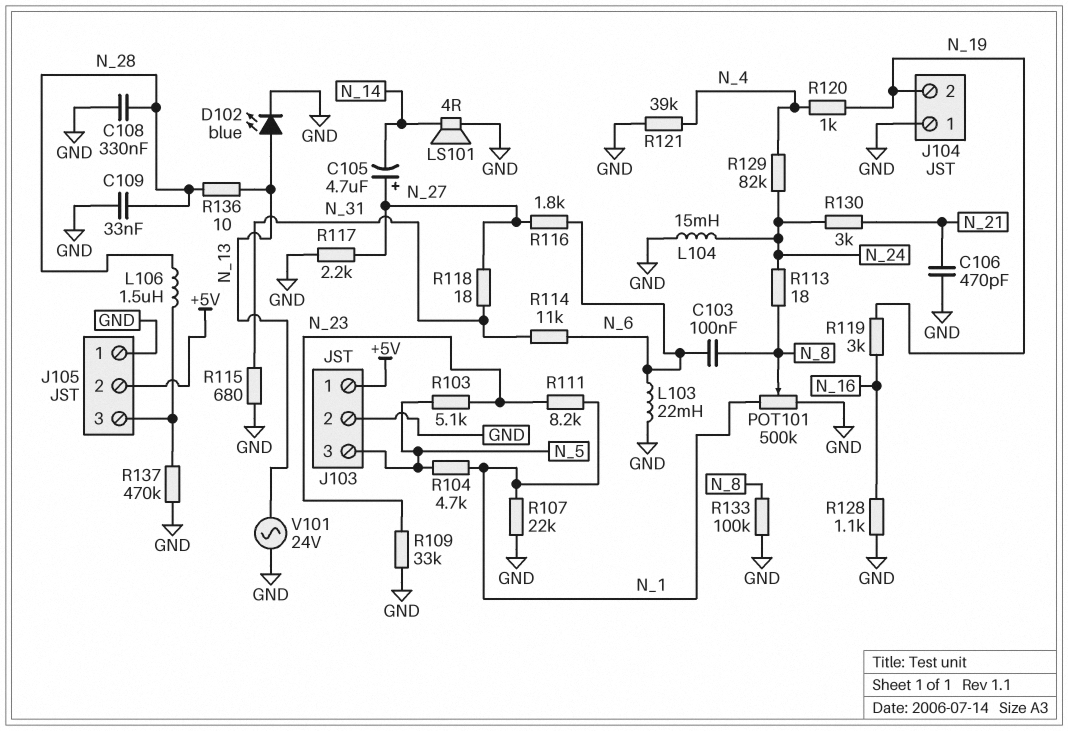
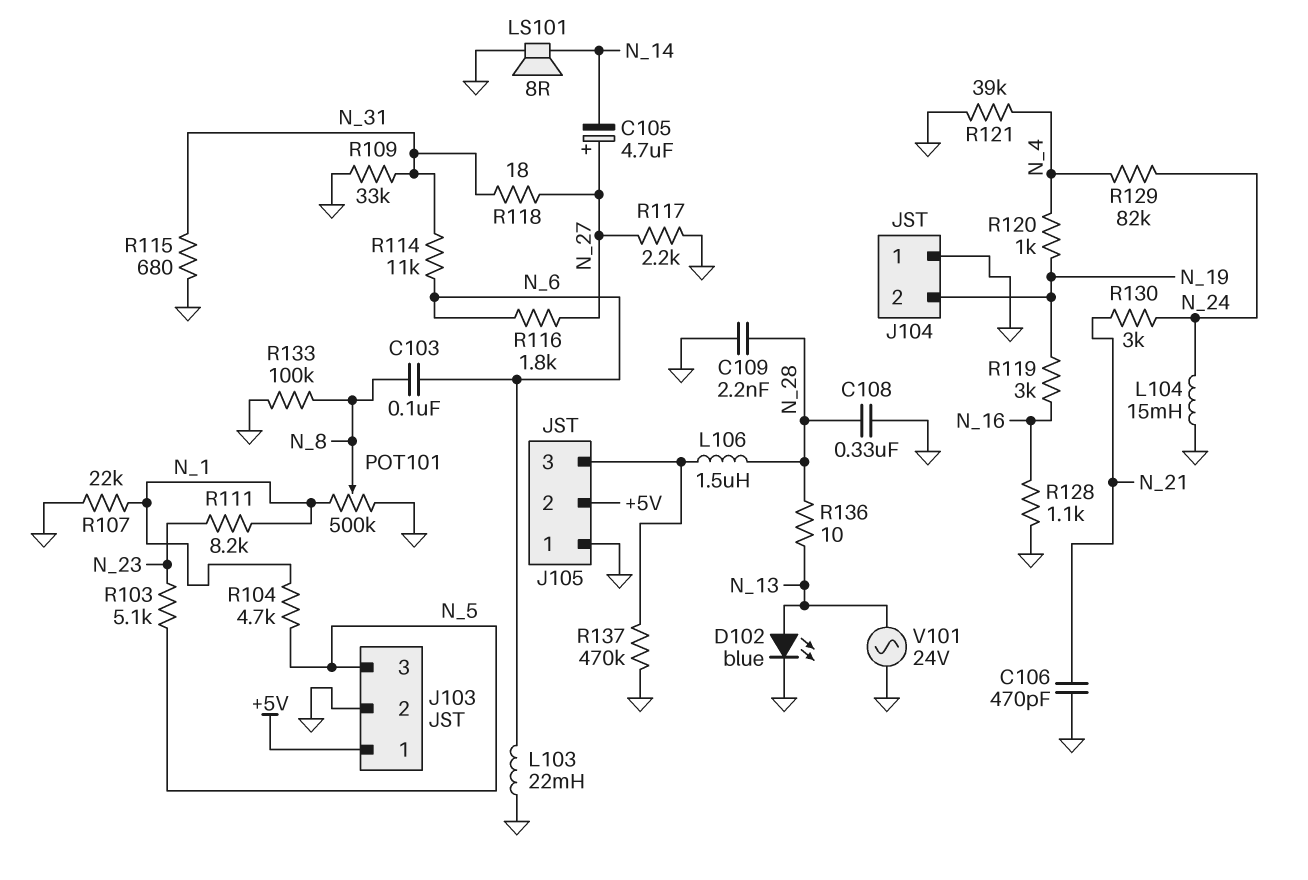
C109: 33nF (GND, N_28) -> 2.2nF (GND, N_28)
LS101: speaker 4R (GND, N_14) -> speaker 8R (GND, N_14)
R109: 33k (GND, N_23) -> 33k (GND, N_31)
R113: 18 (N_8, N_24) -> none

